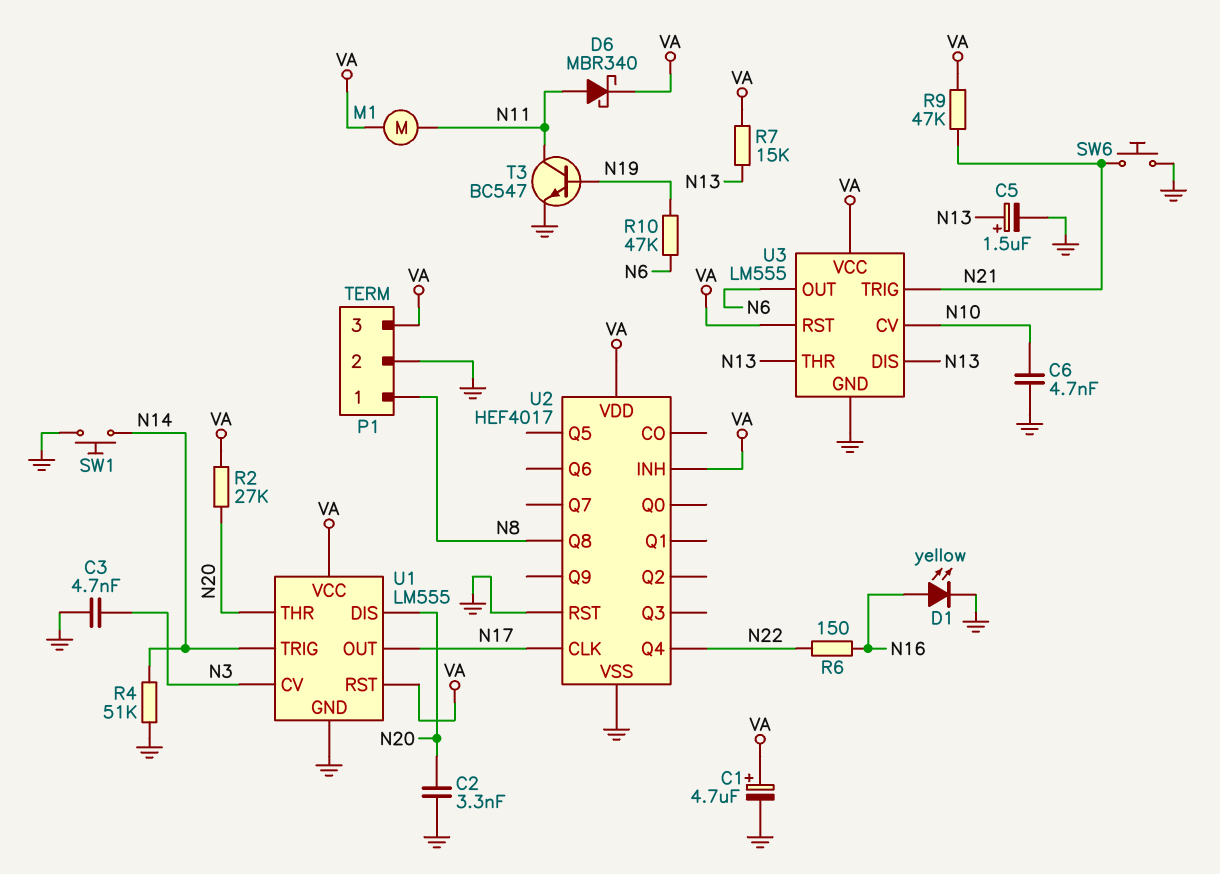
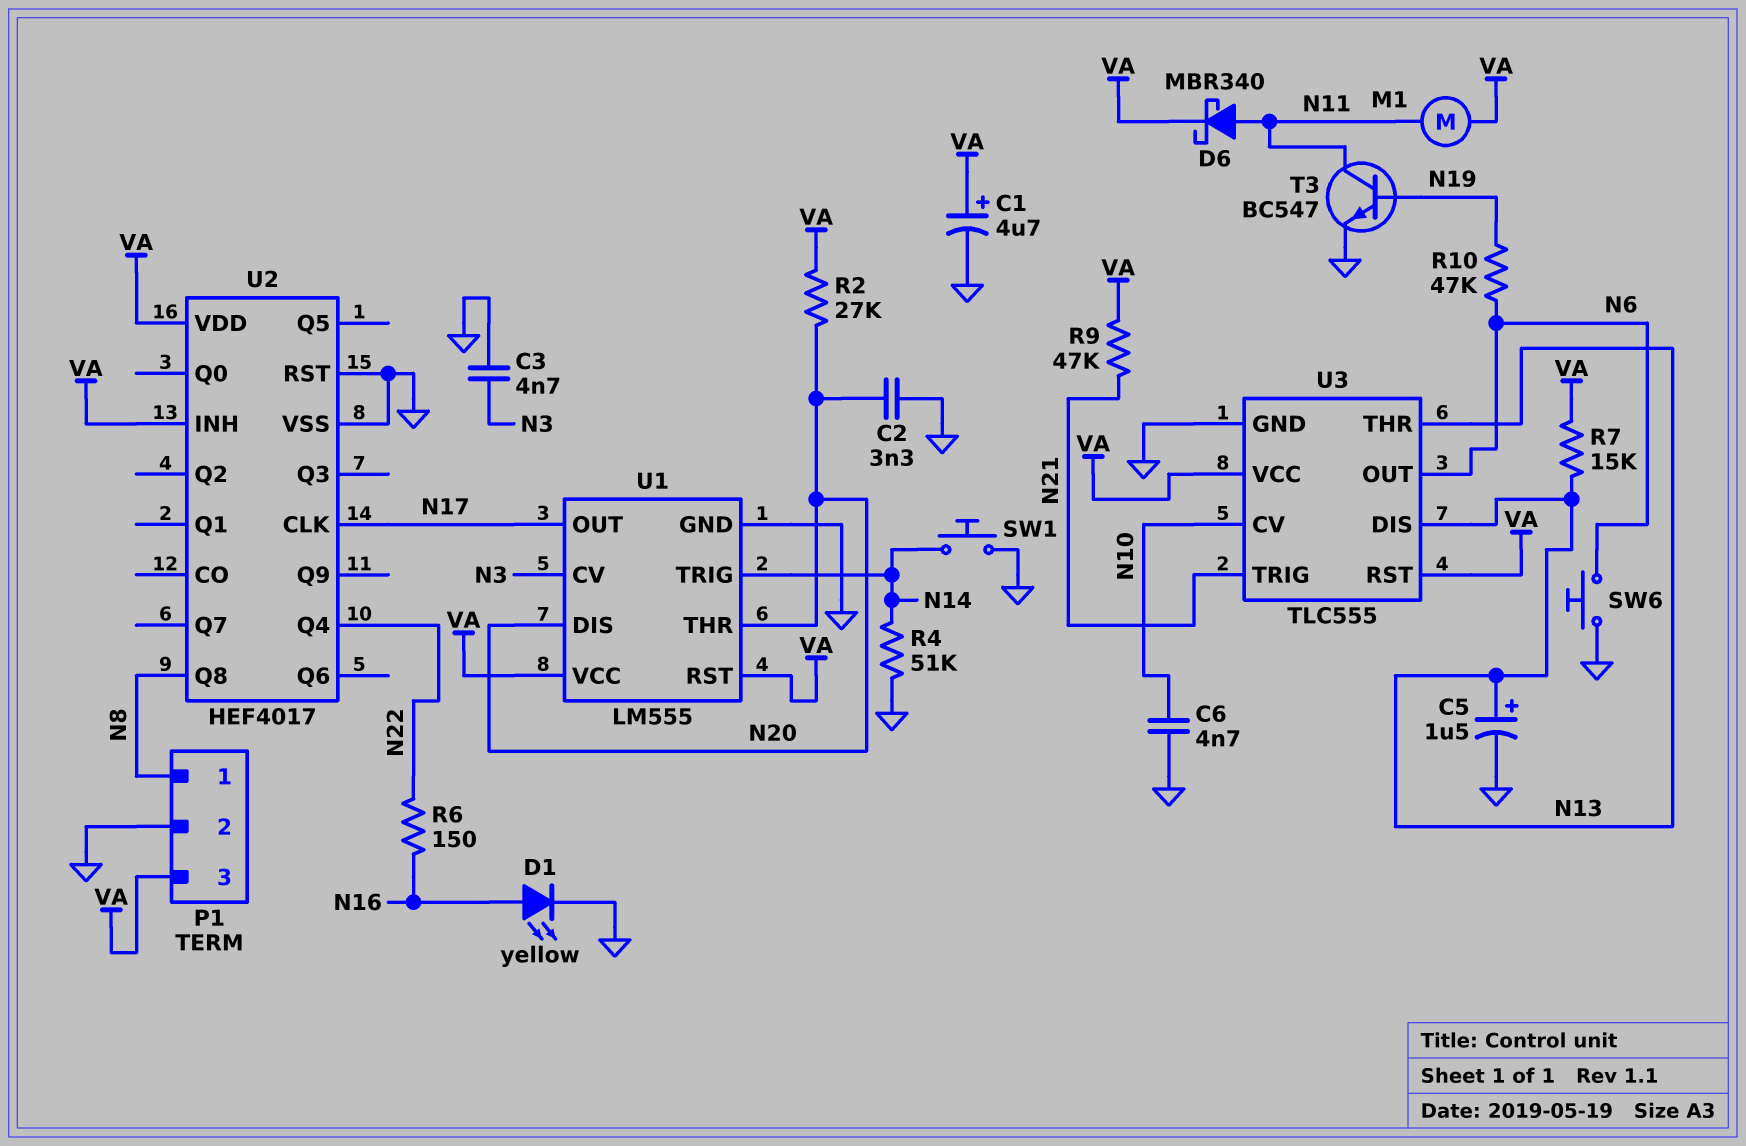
SW6: button (GND, N21) -> button (GND, N6)
U3: LM555 -> TLC555

